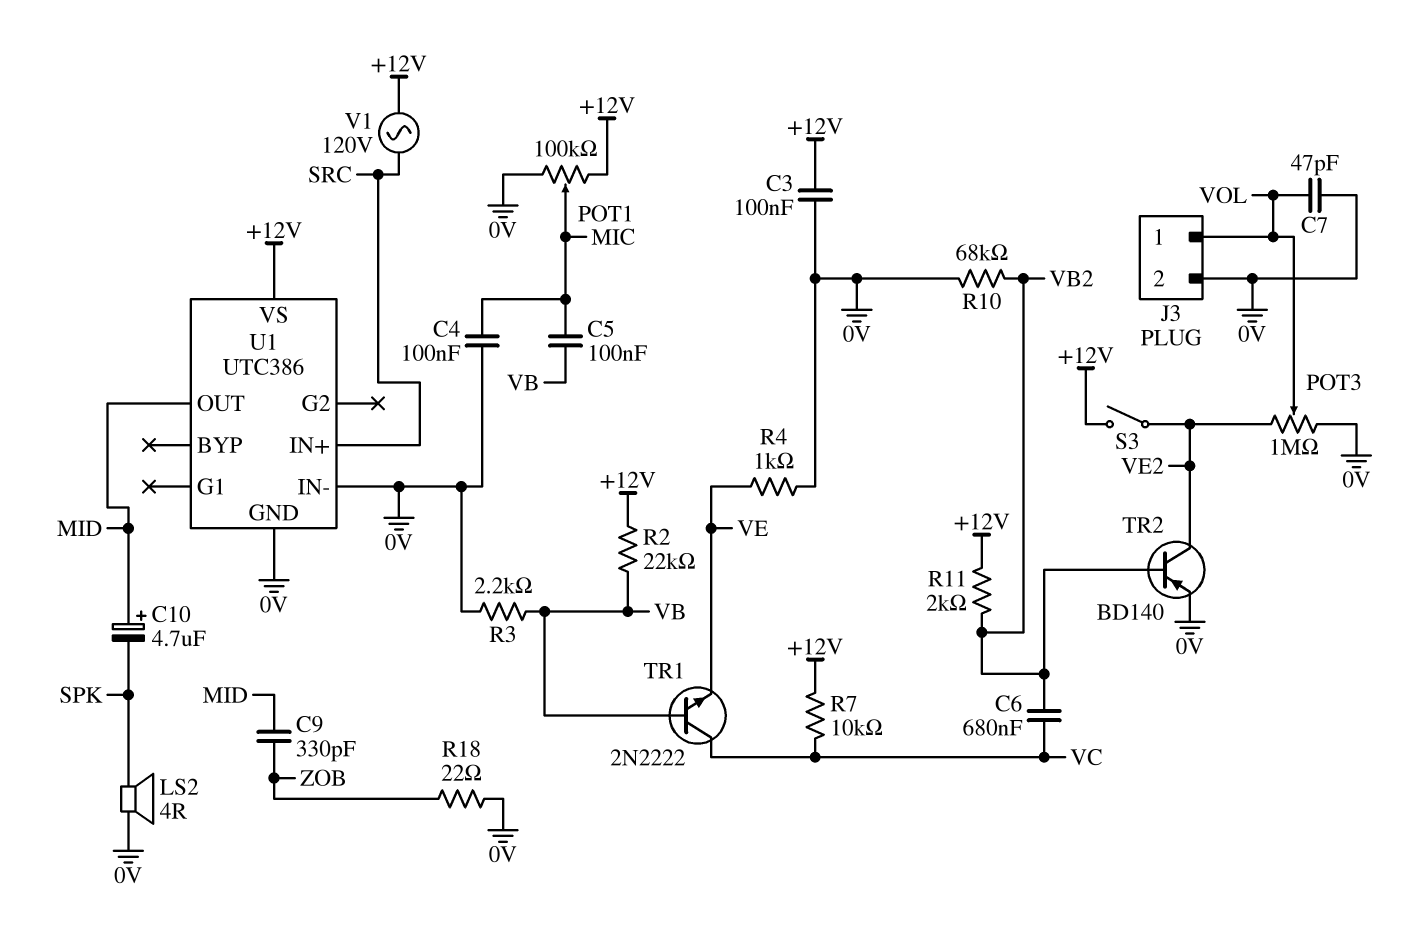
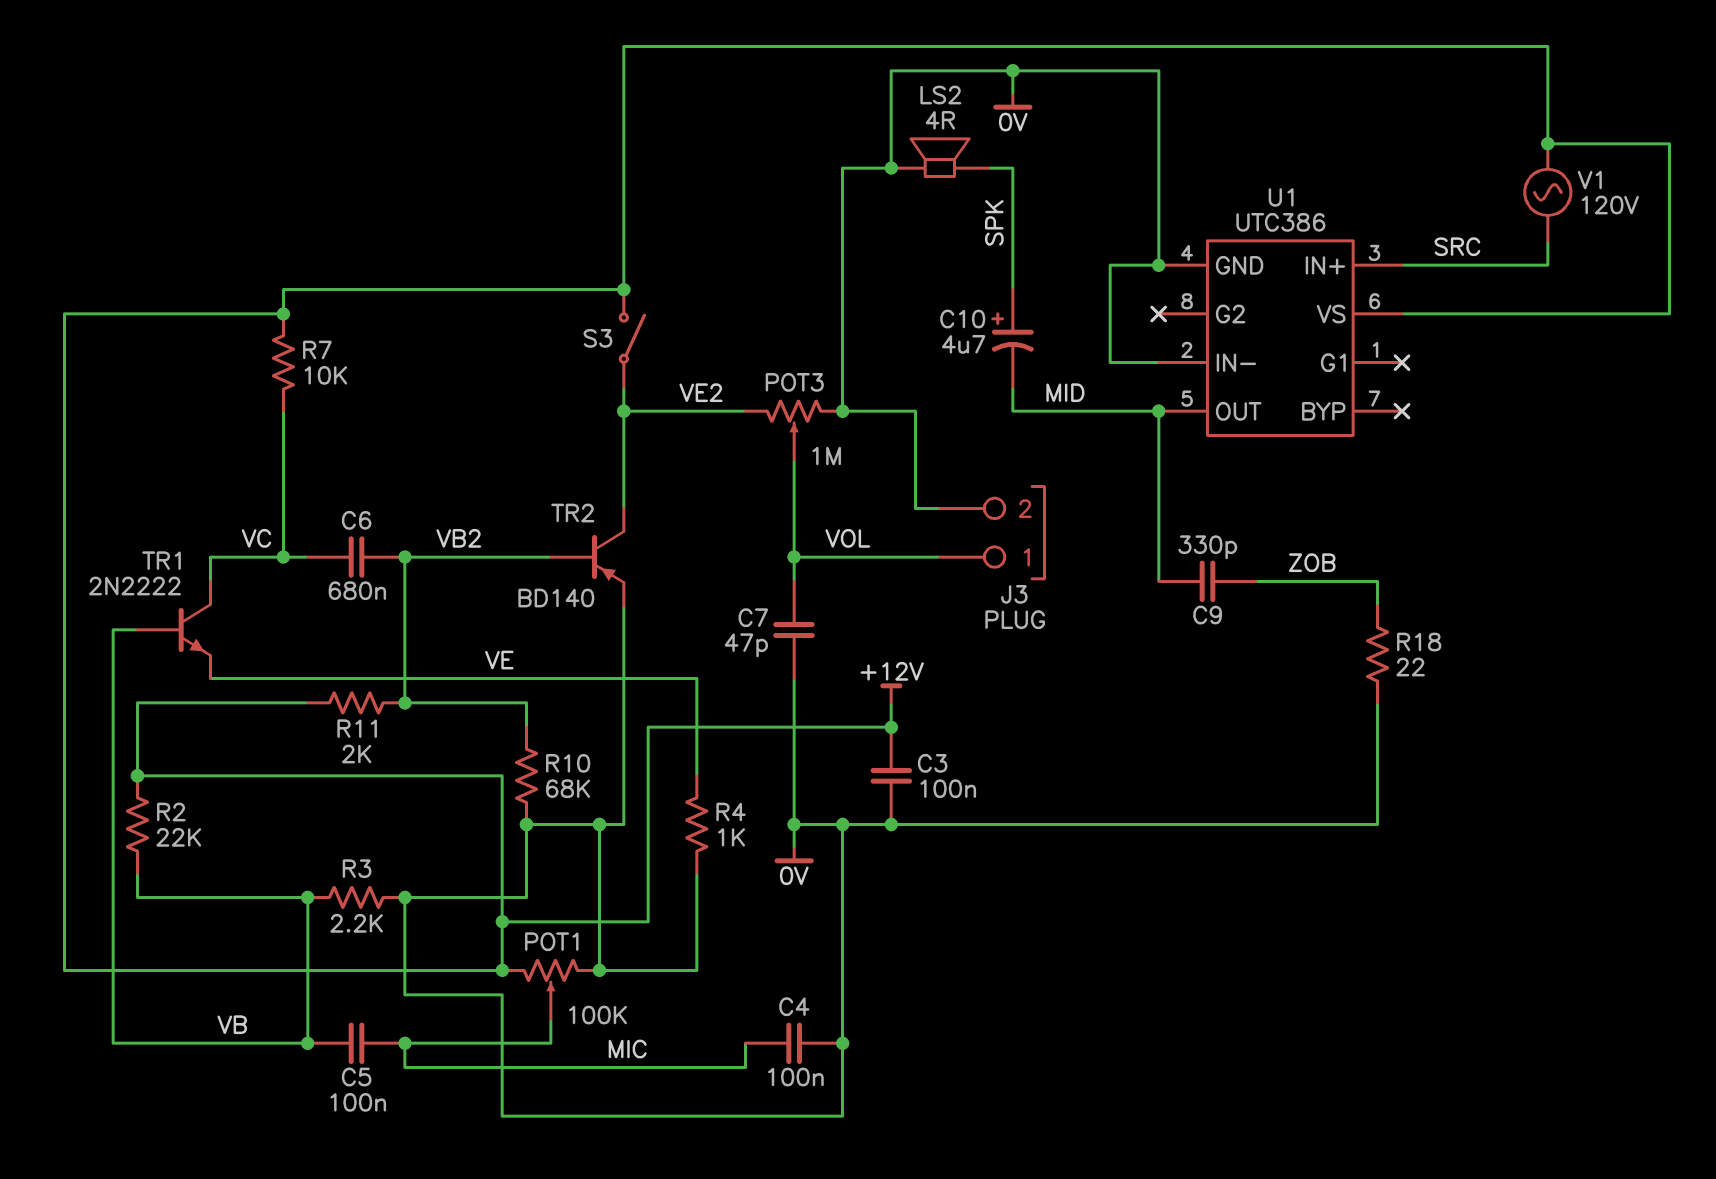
C10: 4.7uF (plus MID, minus SPK) -> 4.7uF (plus SPK, minus MID)

